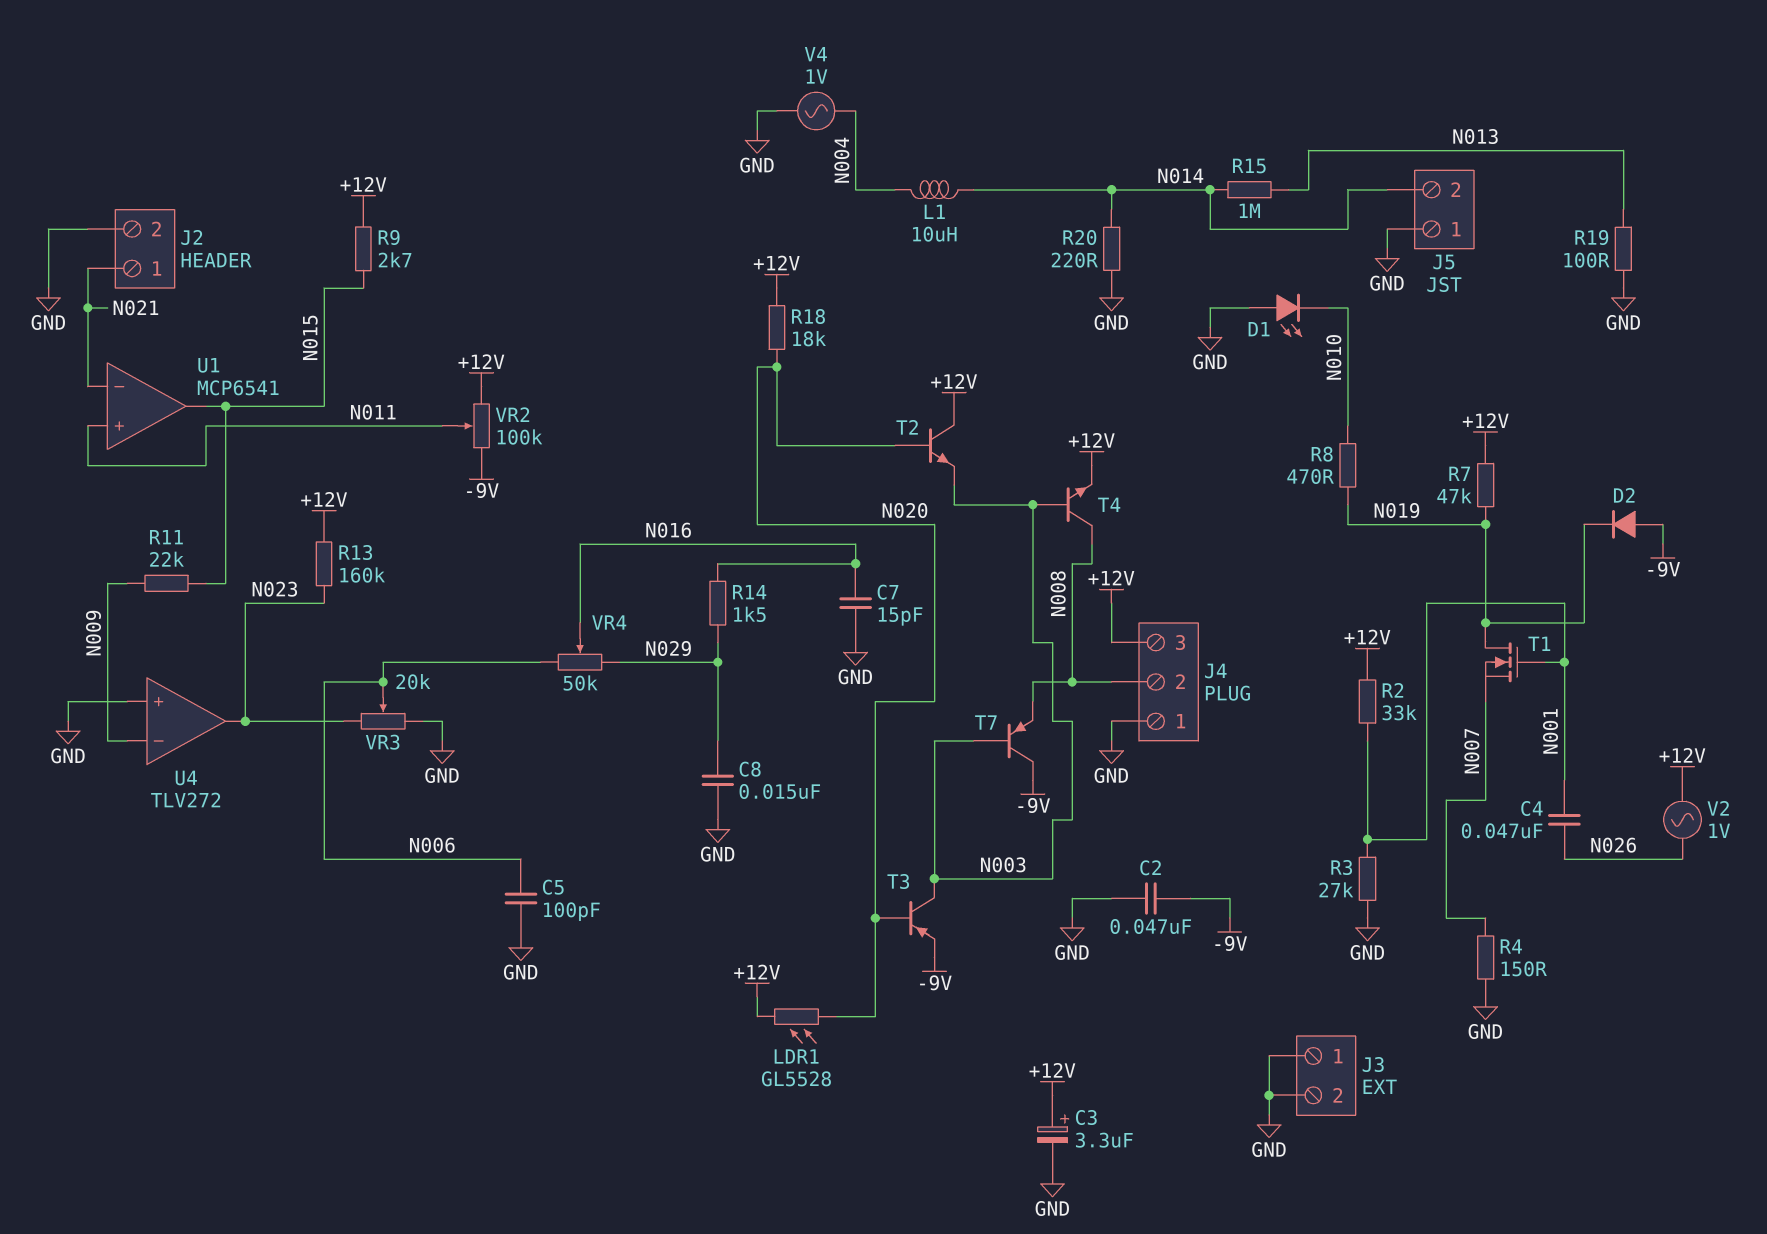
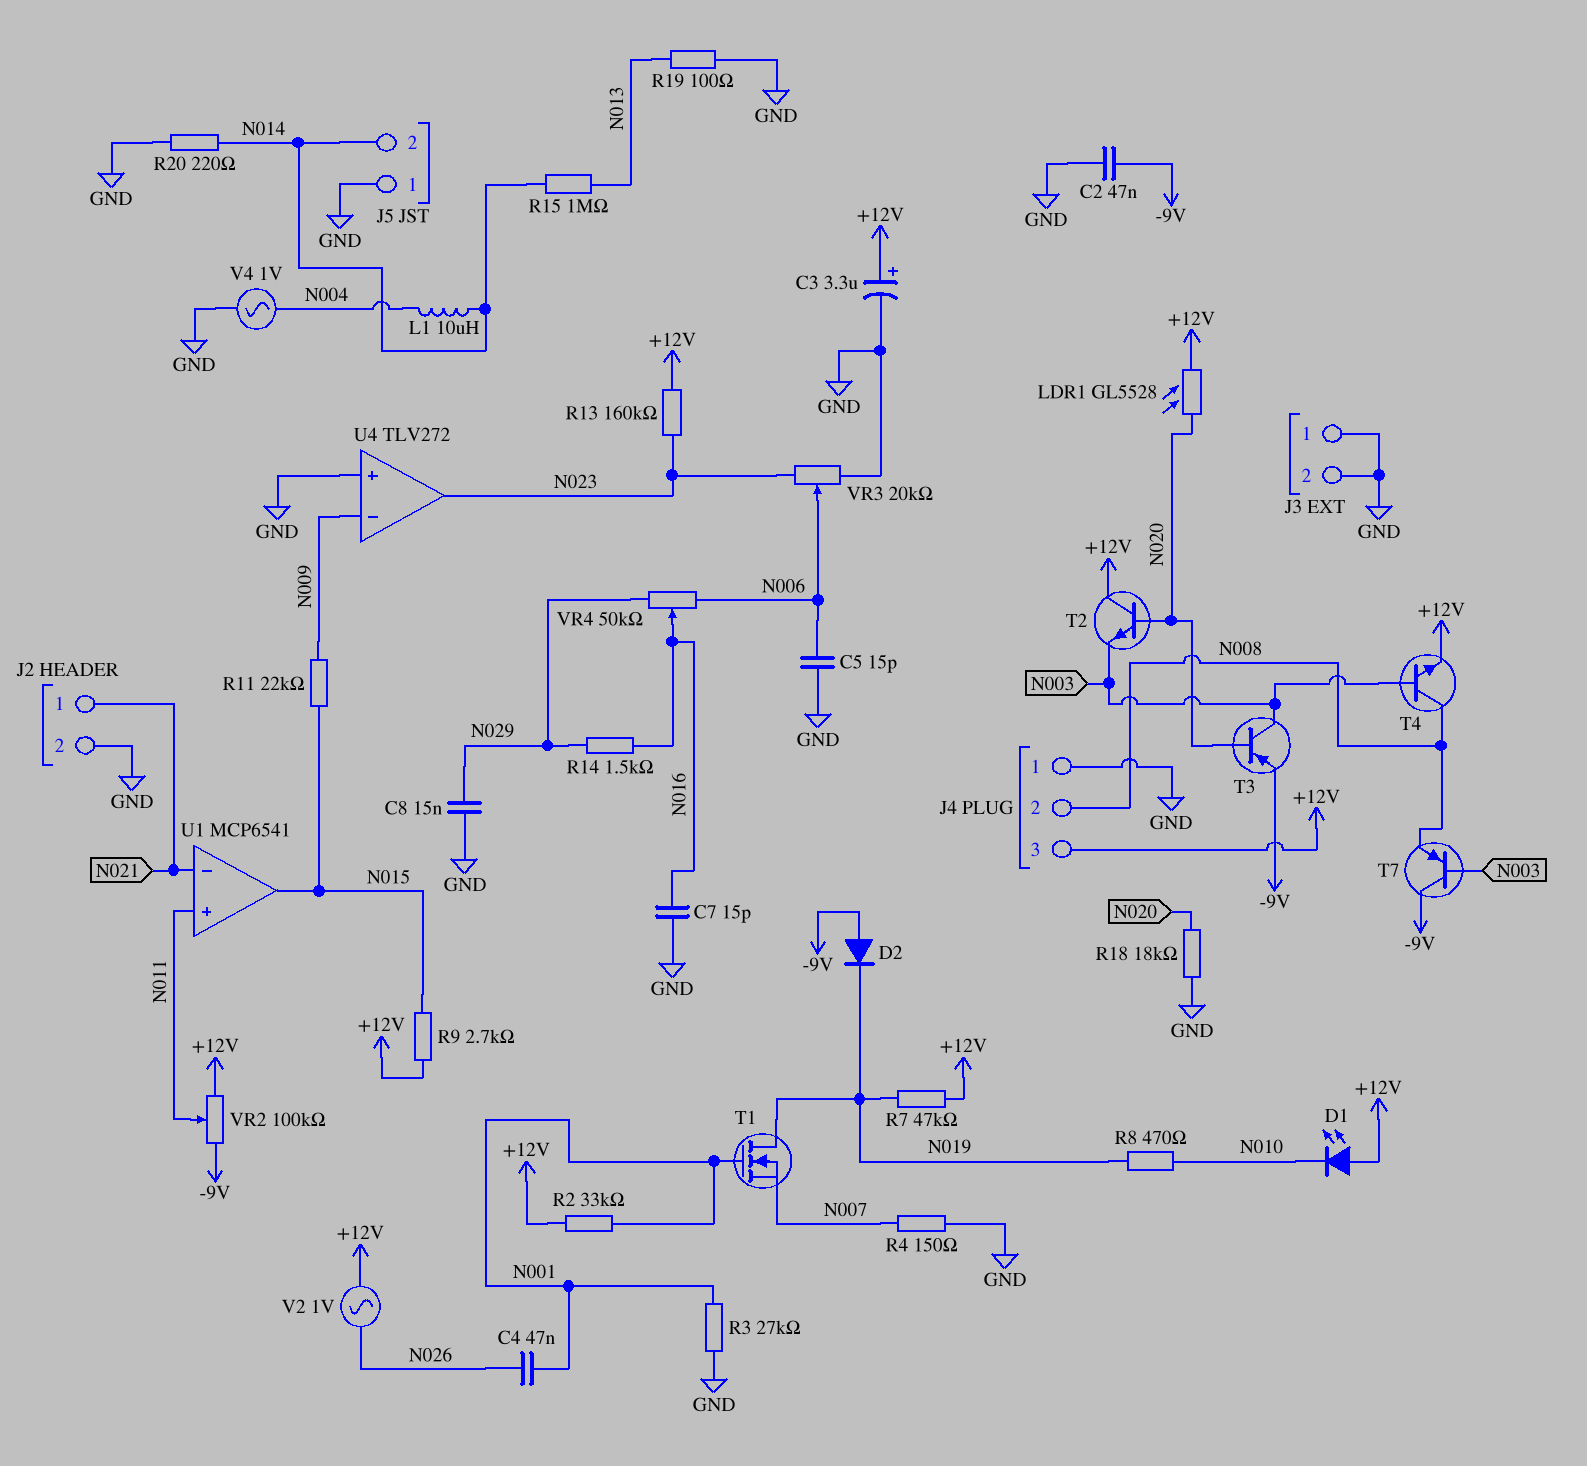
C5: 100pF (GND, N006) -> 15pF (GND, N006)
D1: LED (A GND, K N010) -> LED (A +12V, K N010)
R18: 18k (+12V, N020) -> 18k (GND, N020)

